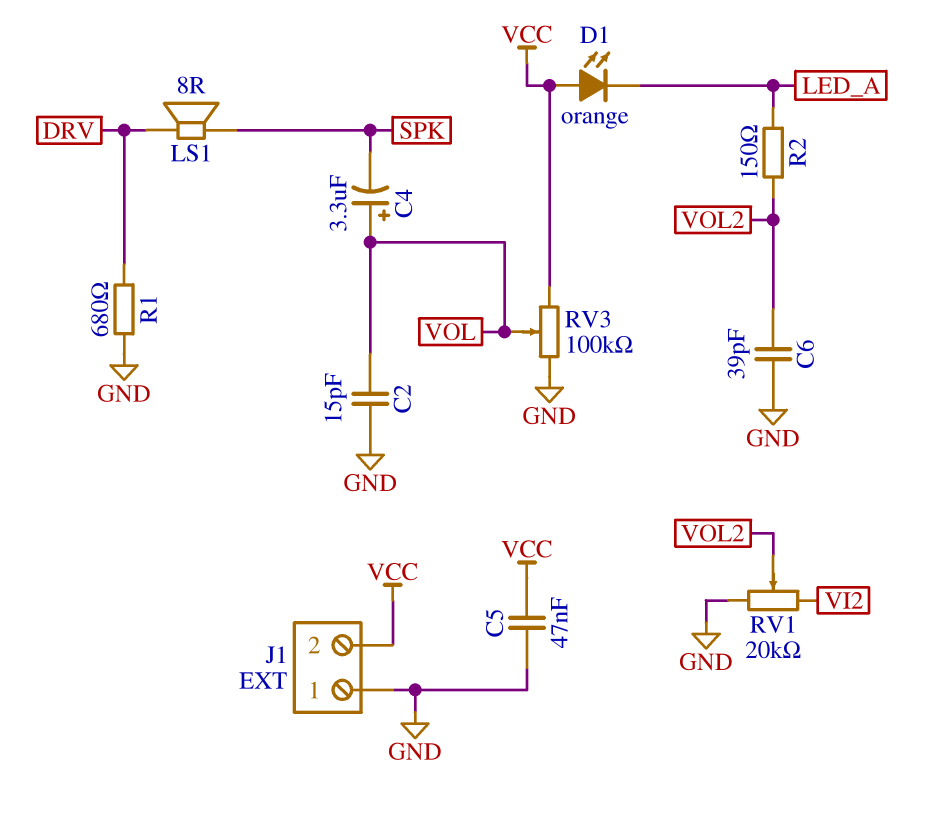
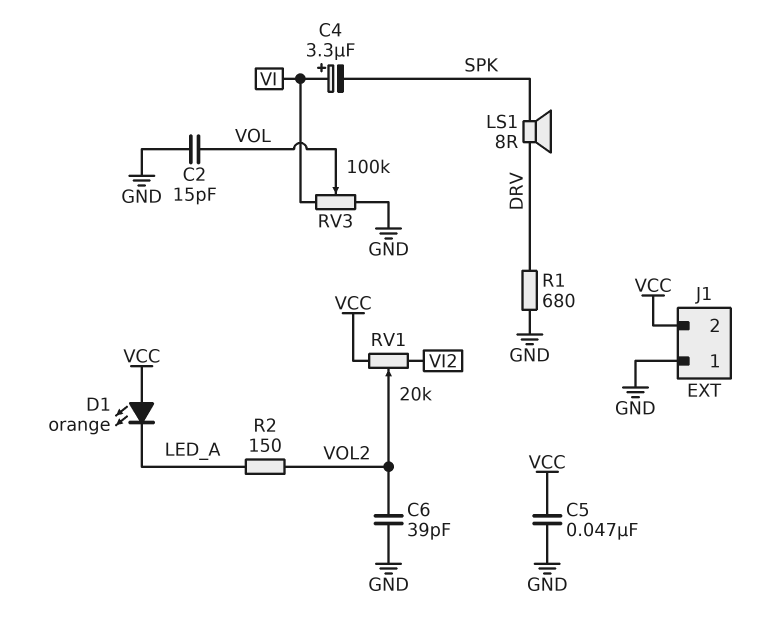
C4: 3.3uF (plus VOL, minus SPK) -> 3.3uF (plus VI, minus SPK)
RV1: 20k (GND, VI2, wiper VOL2) -> 20k (VCC, VI2, wiper VOL2)
RV3: 100k (GND, VCC, wiper VOL) -> 100k (GND, VI, wiper VOL)

